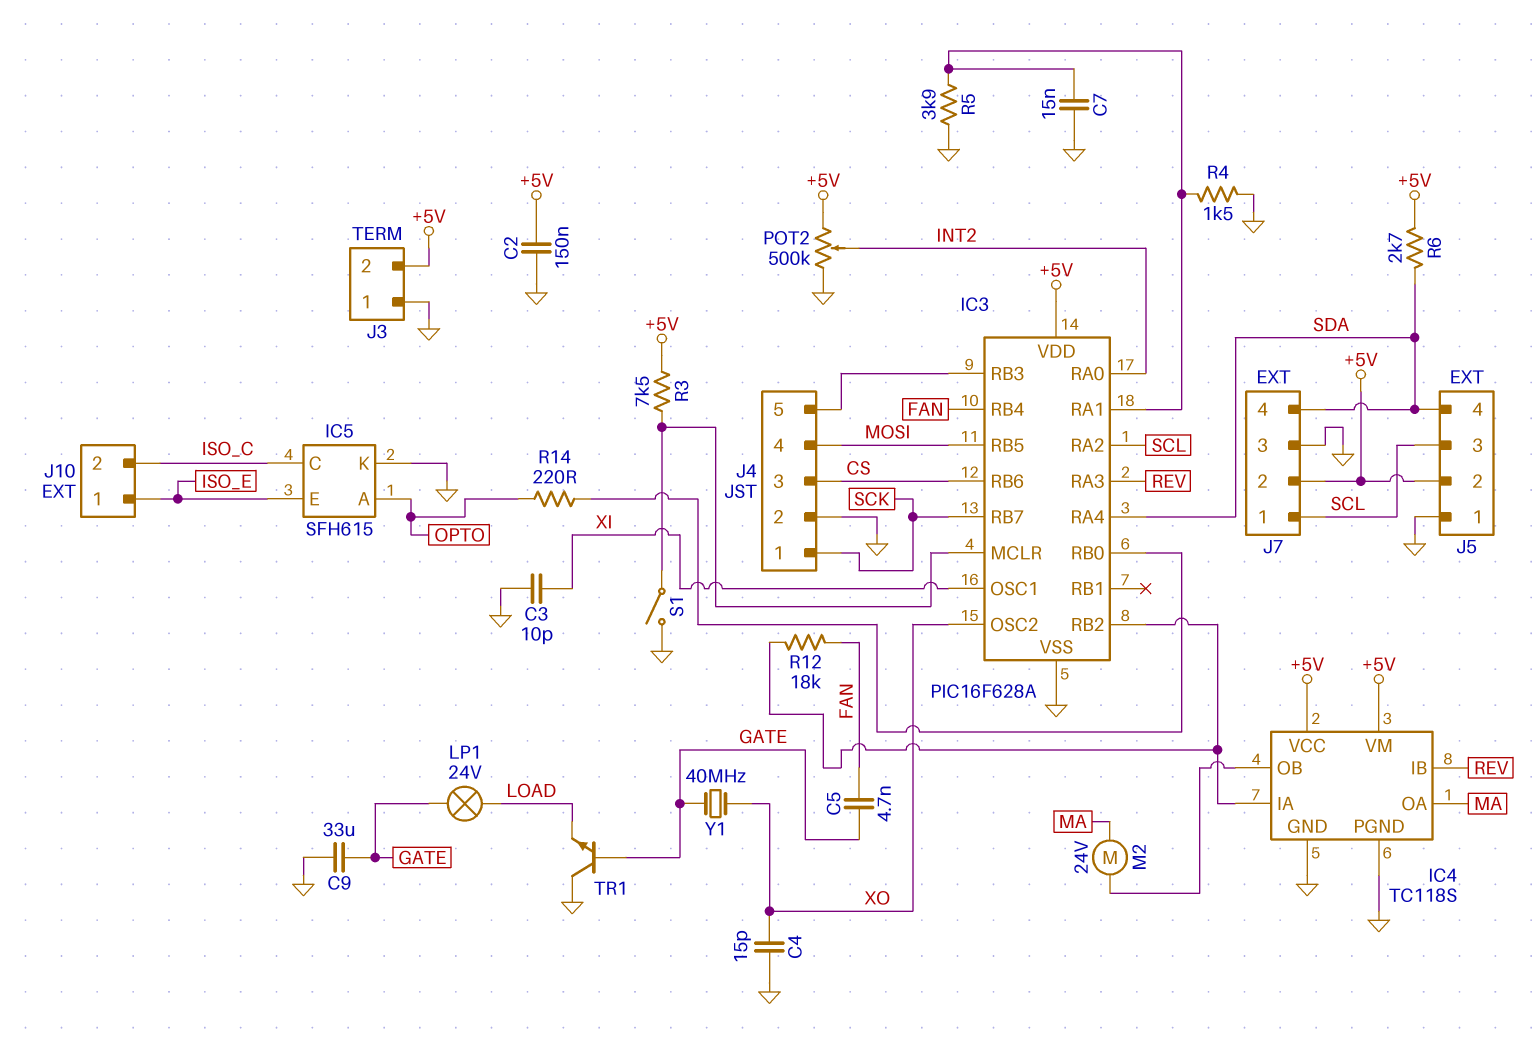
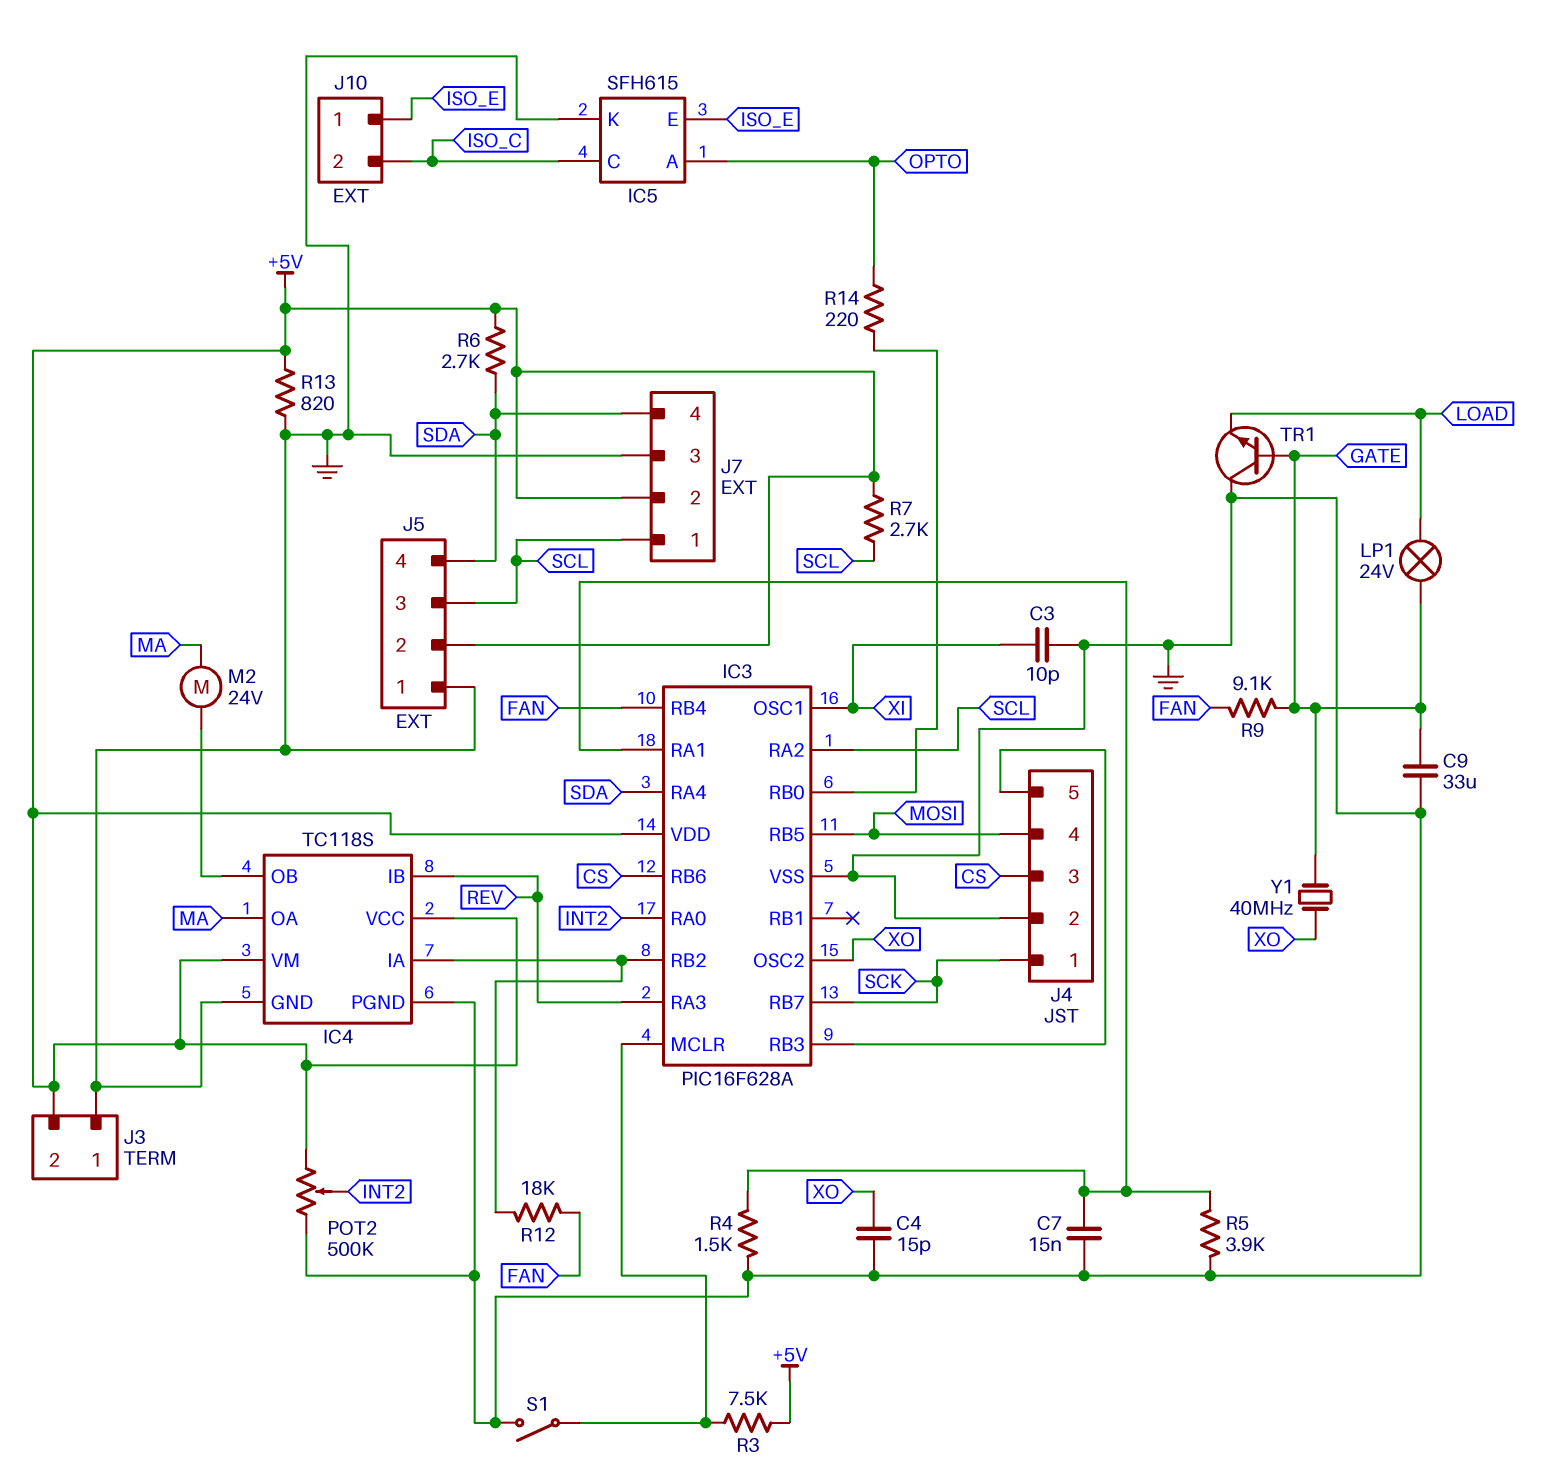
C2: 150nF (+5V, GND) -> none
C5: 4.7nF (FAN, GATE) -> none
R7: none -> 2.7k (+5V, SCL)
R9: none -> 9.1k (FAN, GATE)
R13: none -> 820 (+5V, GND)

